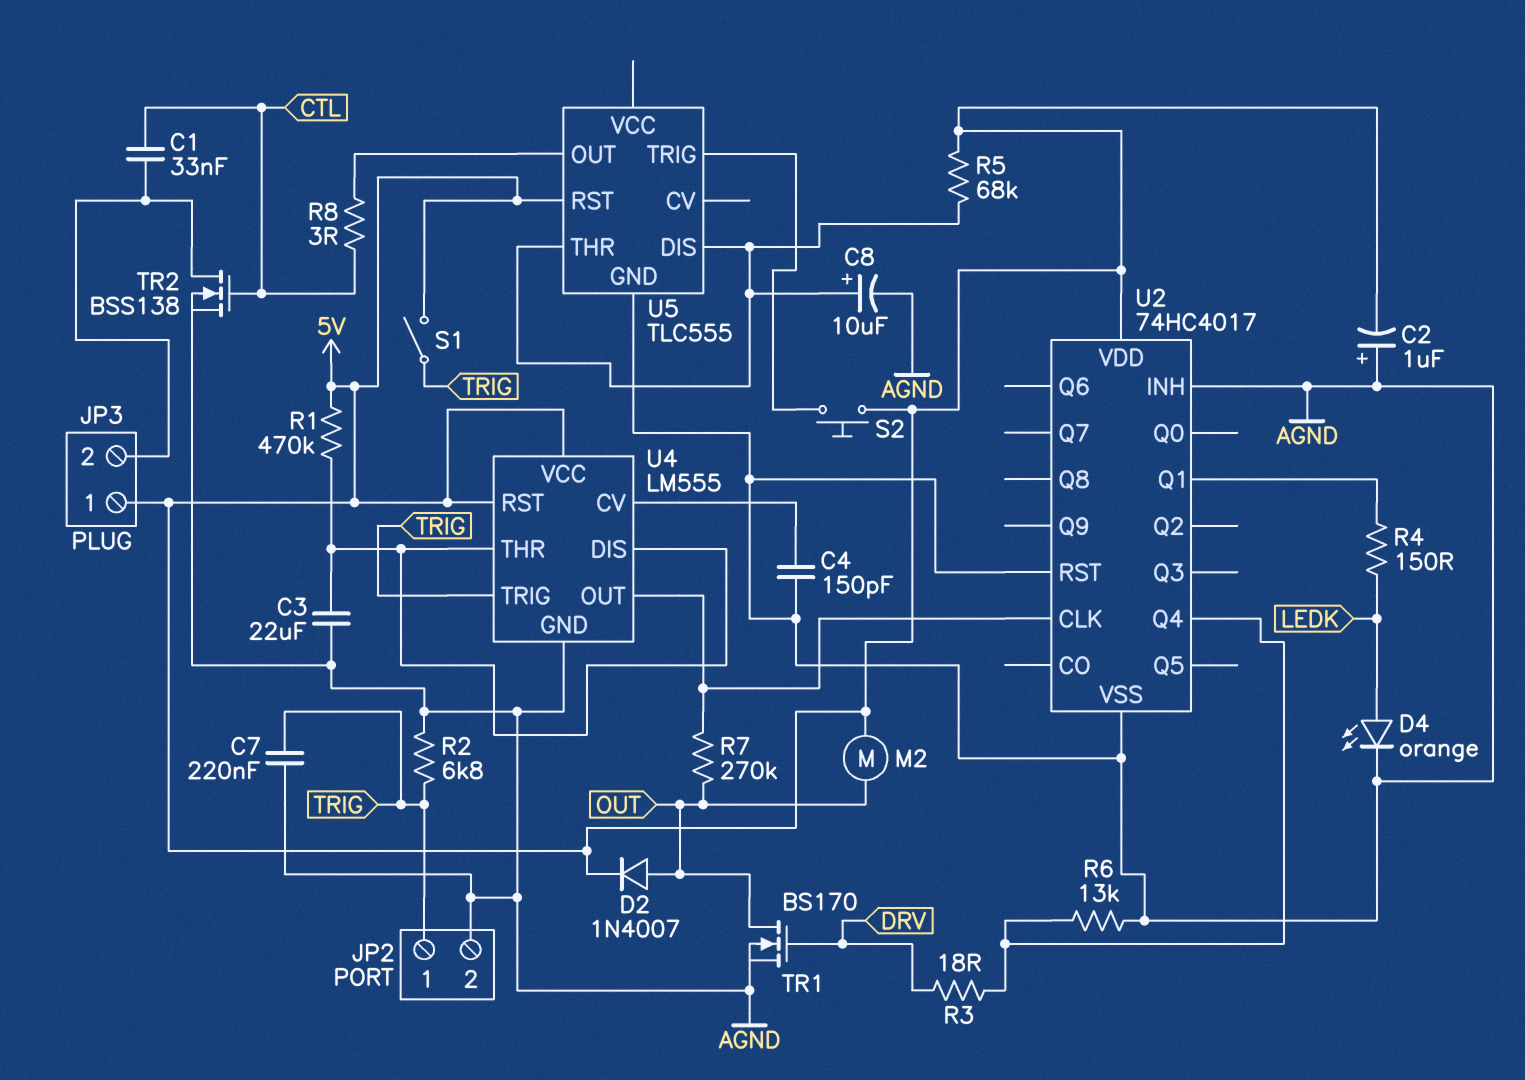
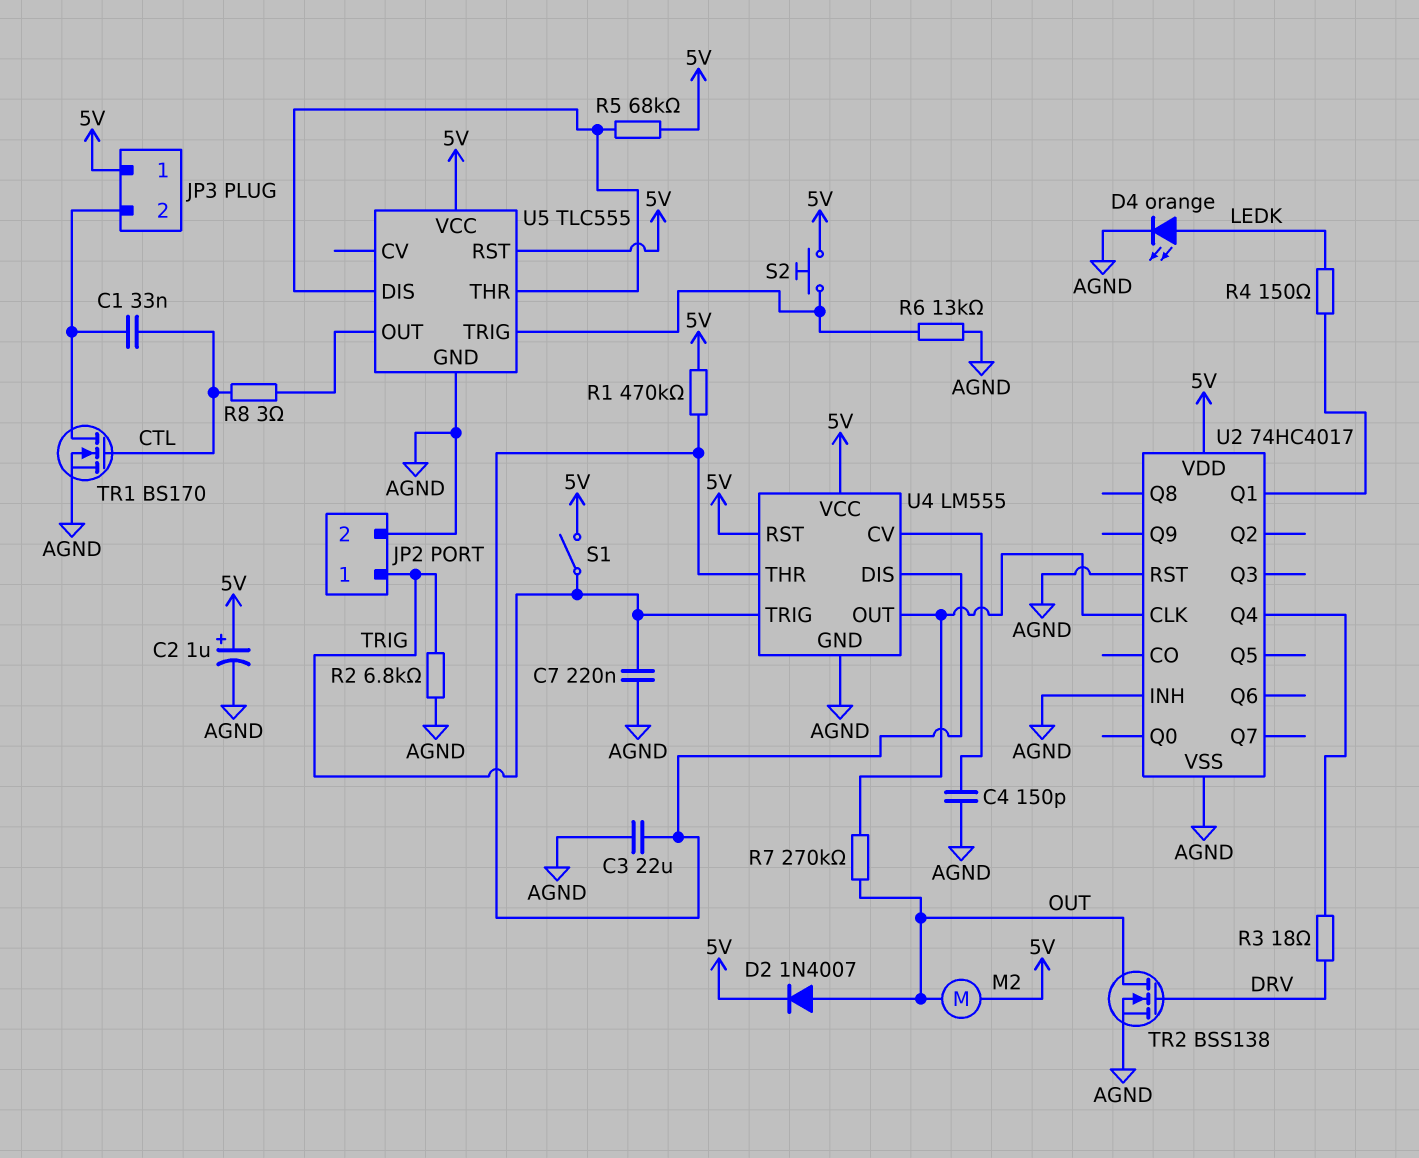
C2: 1uF (plus AGND, minus 5V) -> 1uF (plus 5V, minus AGND)
C8: 10uF (plus U5/DIS, minus AGND) -> none
R6: 13k (AGND, U2/Q4) -> 13k (AGND, U5/TRIG)
TR1: NMOS BS170 (G DRV, D OUT, S AGND) -> NMOS BS170 (G CTL, D JP3/2, S AGND)
TR2: NMOS BSS138 (G CTL, D JP3/2, S AGND) -> NMOS BSS138 (G DRV, D OUT, S AGND)
U5 pin VCC: none -> 5V

